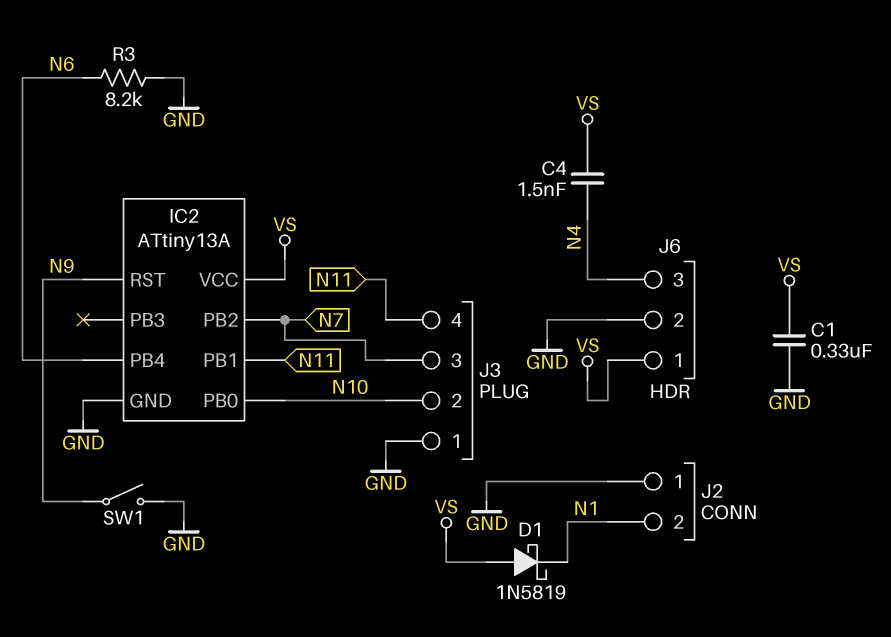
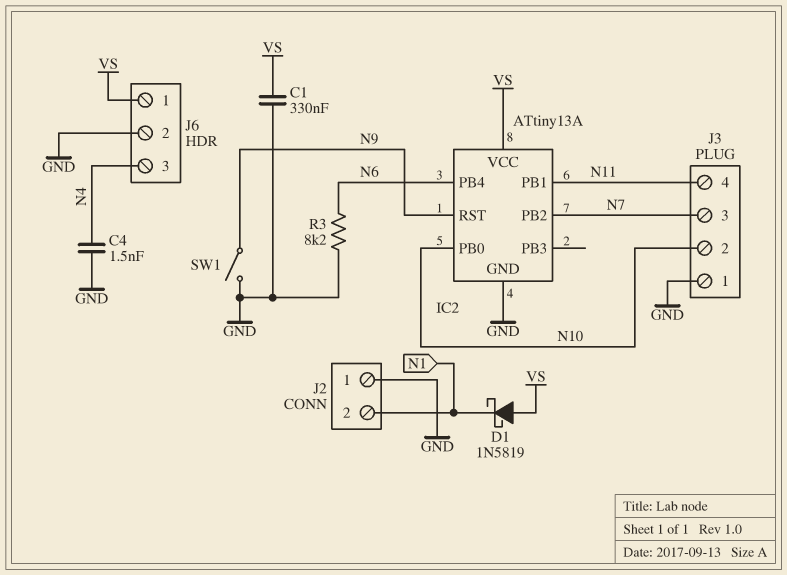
C4: 1.5nF (N4, VS) -> 1.5nF (GND, N4)

